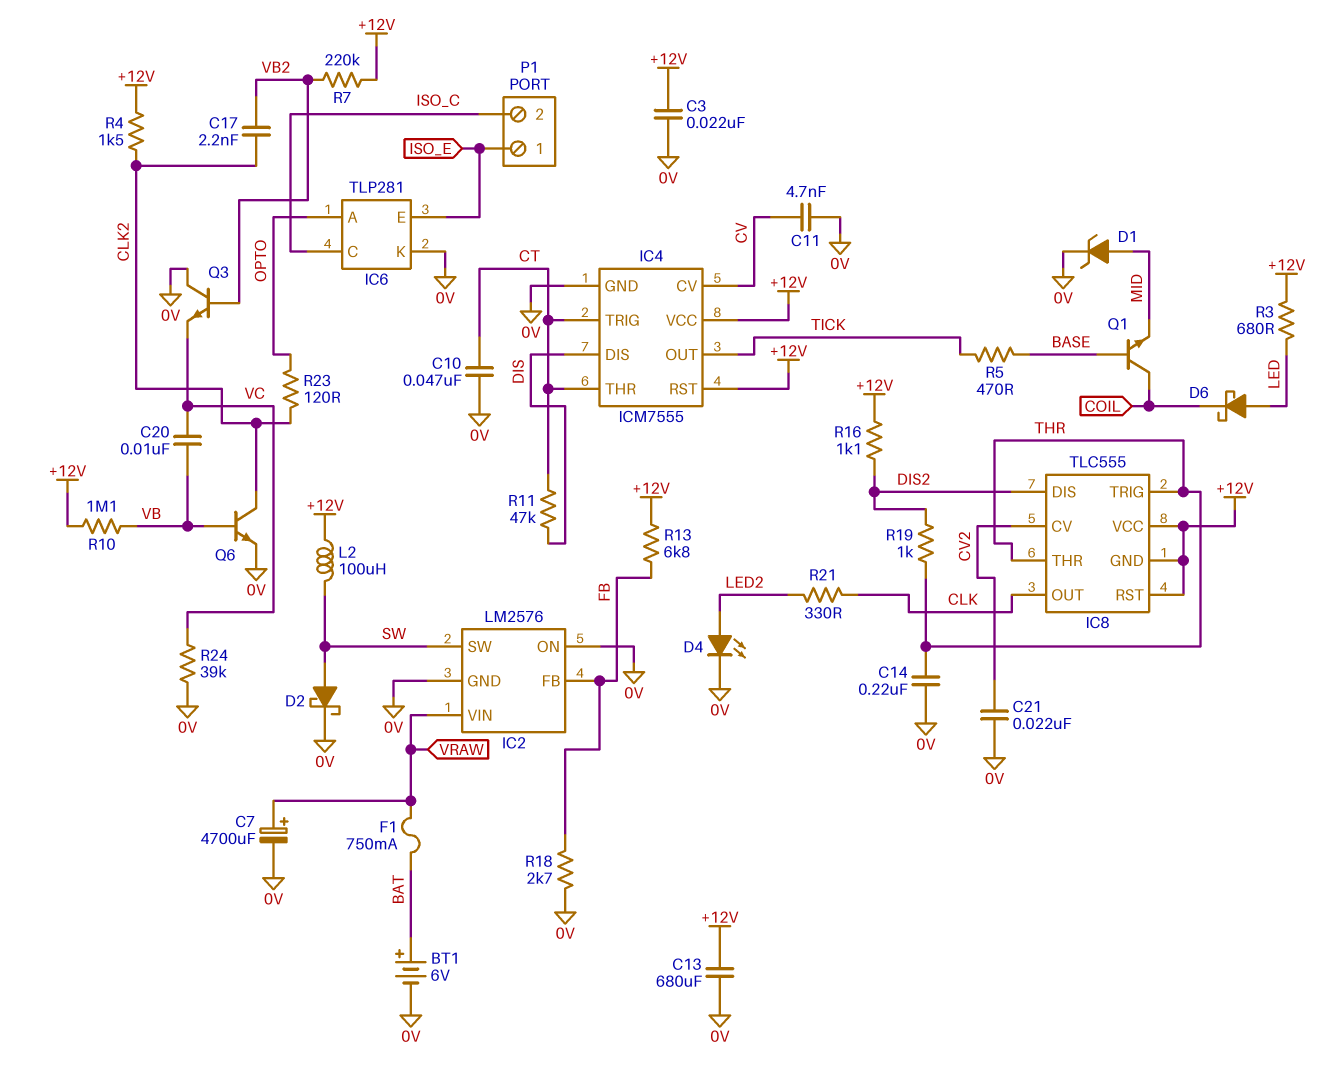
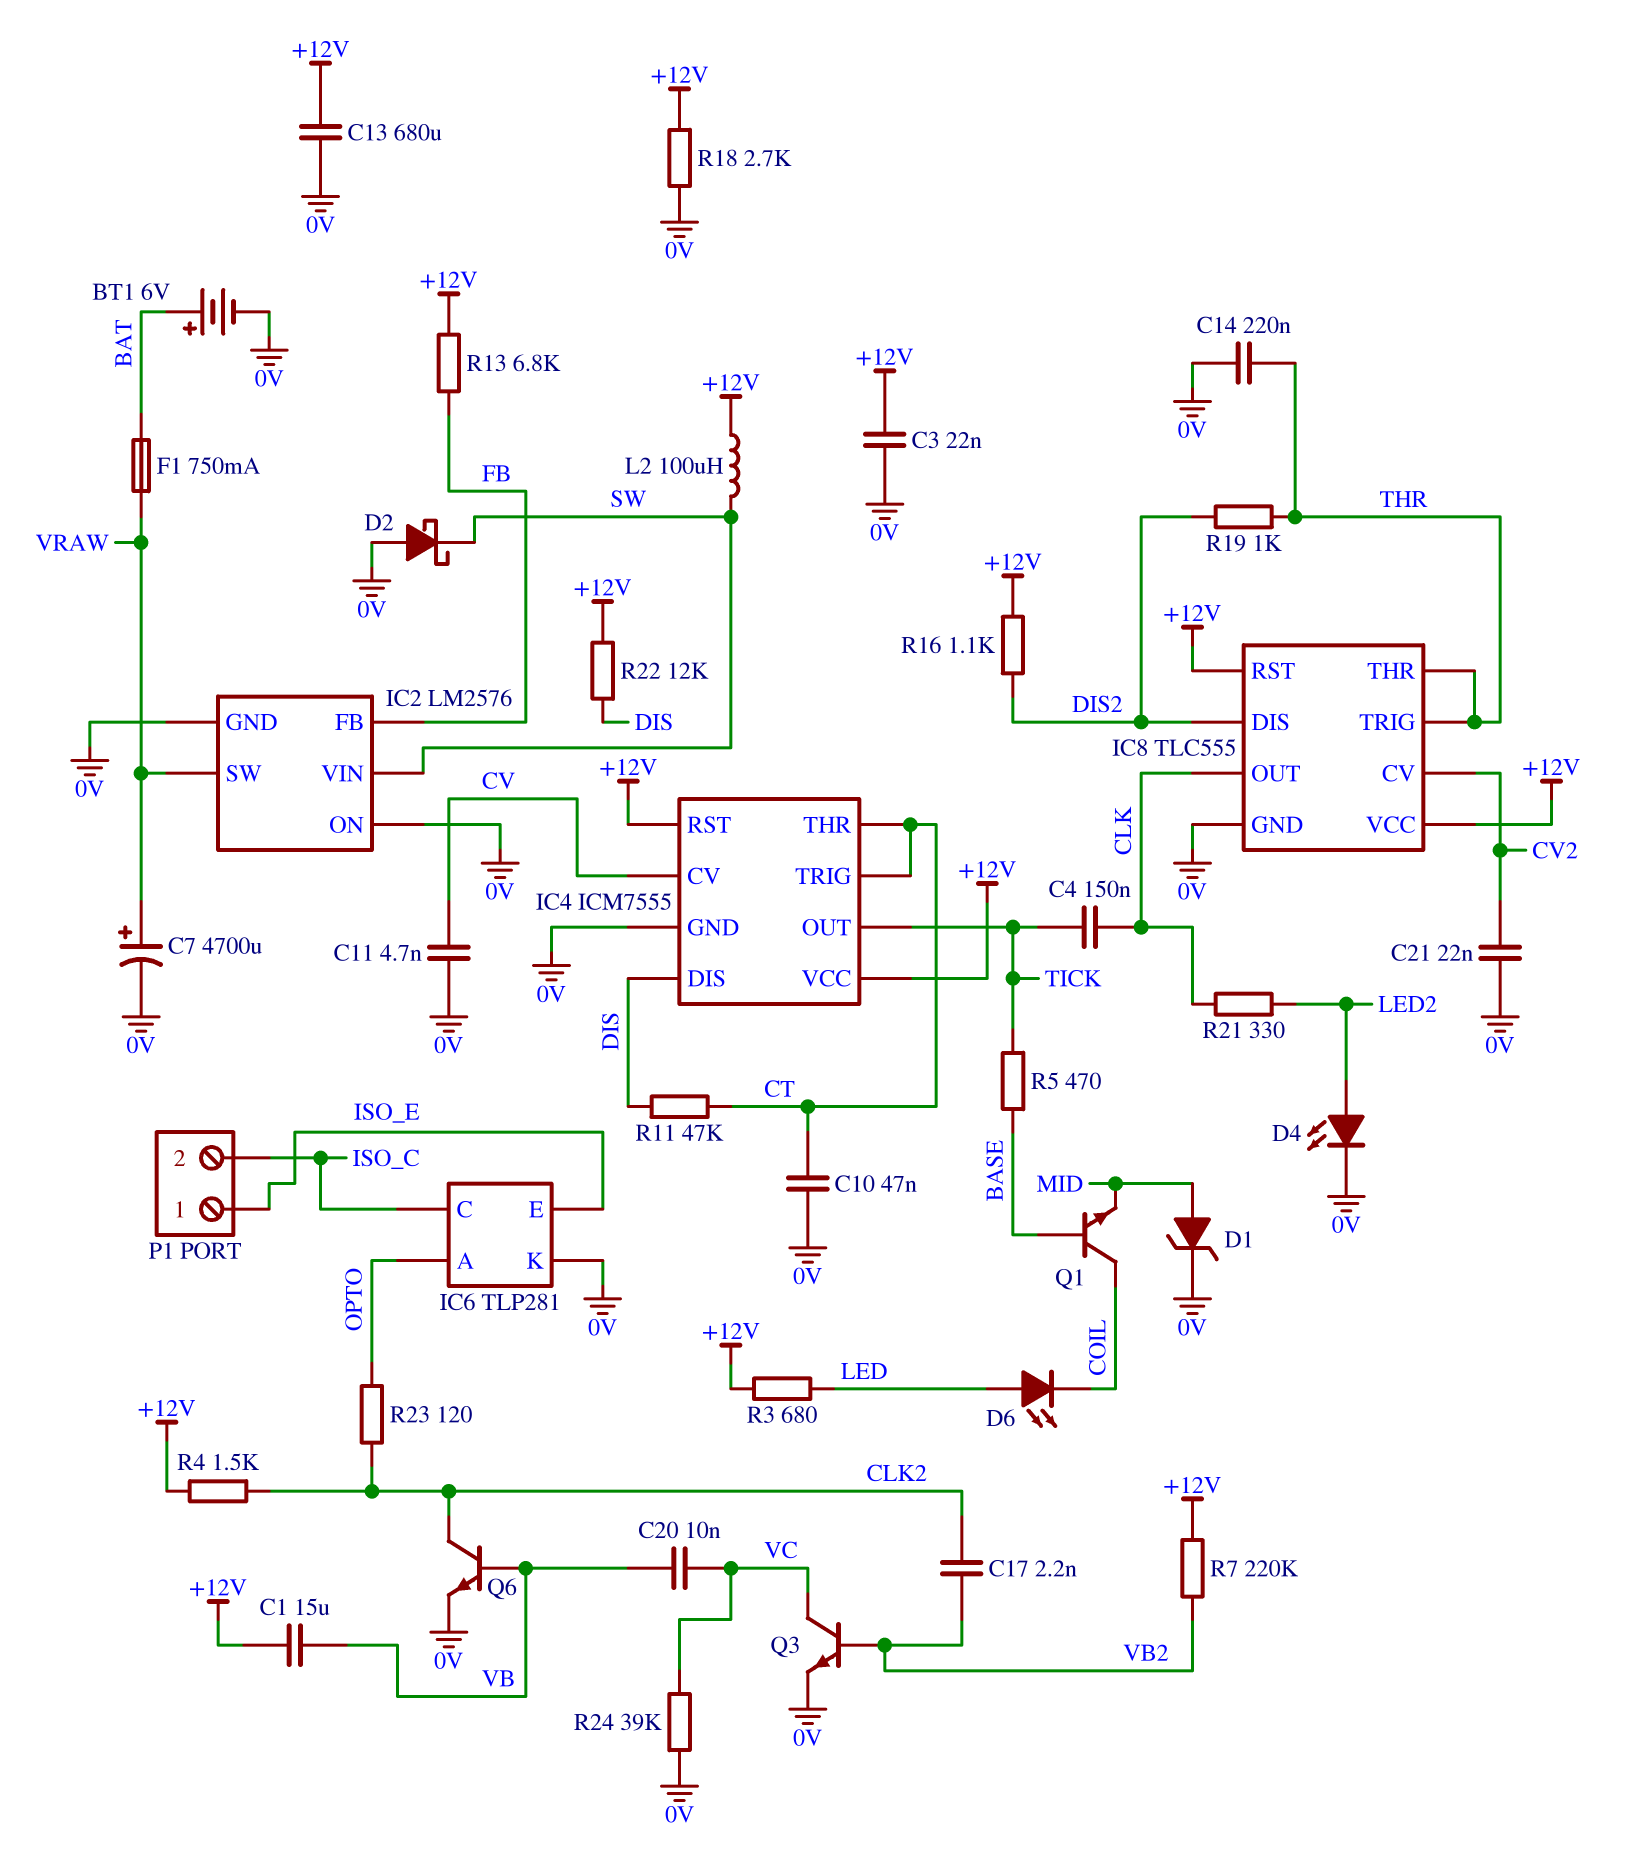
C1: none -> 15uF (+12V, VB)
C4: none -> 150nF (CLK, TICK)
D2: schottky (A SW, K 0V) -> schottky (A 0V, K SW)
D6: schottky (A LED, K COIL) -> LED (A LED, K COIL)
IC2 pin SW: SW -> VRAW
IC2 pin VIN: VRAW -> SW
IC8 pin GND: +12V -> 0V
Q3: NPN (B VB2, C 0V, E VC) -> NPN (B VB2, C VC, E 0V)
R10: 1.1M (+12V, VB) -> none
R18: 2.7k (0V, FB) -> 2.7k (+12V, 0V)
R22: none -> 12k (+12V, DIS)

